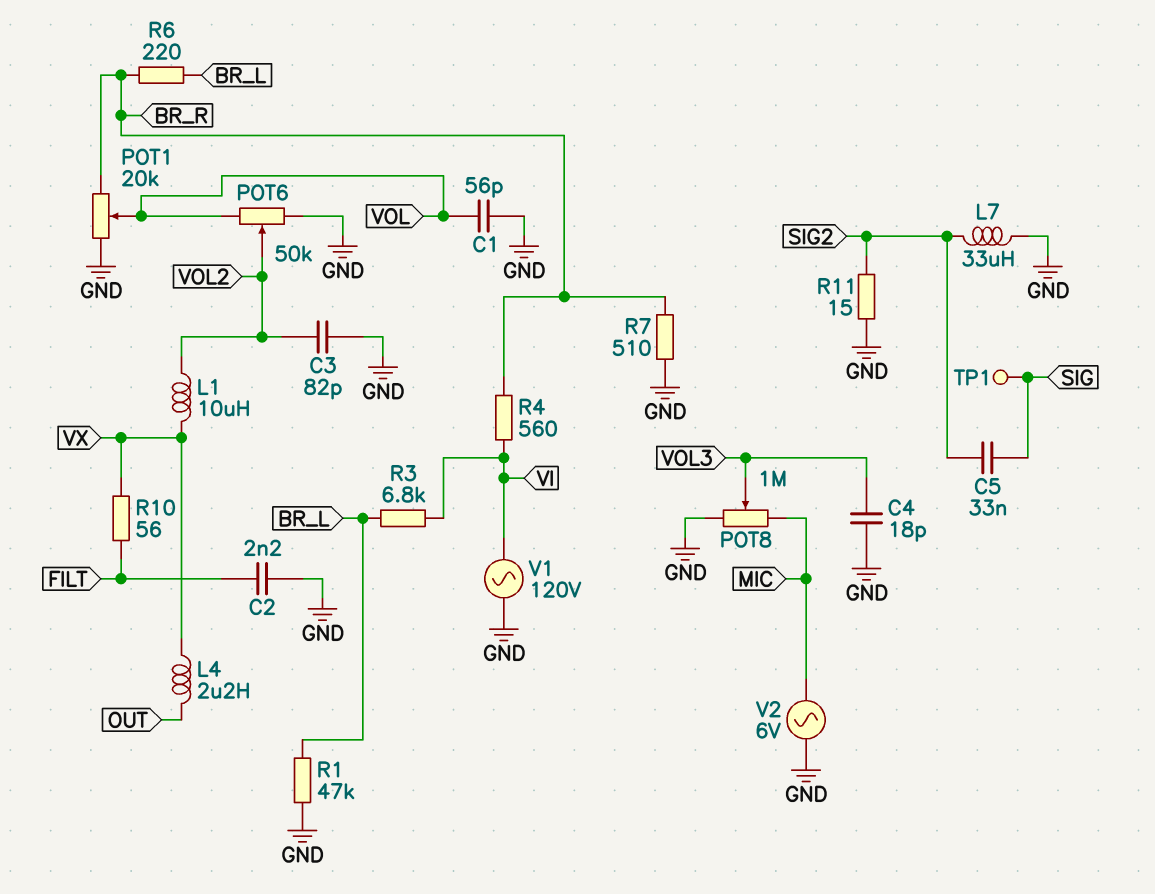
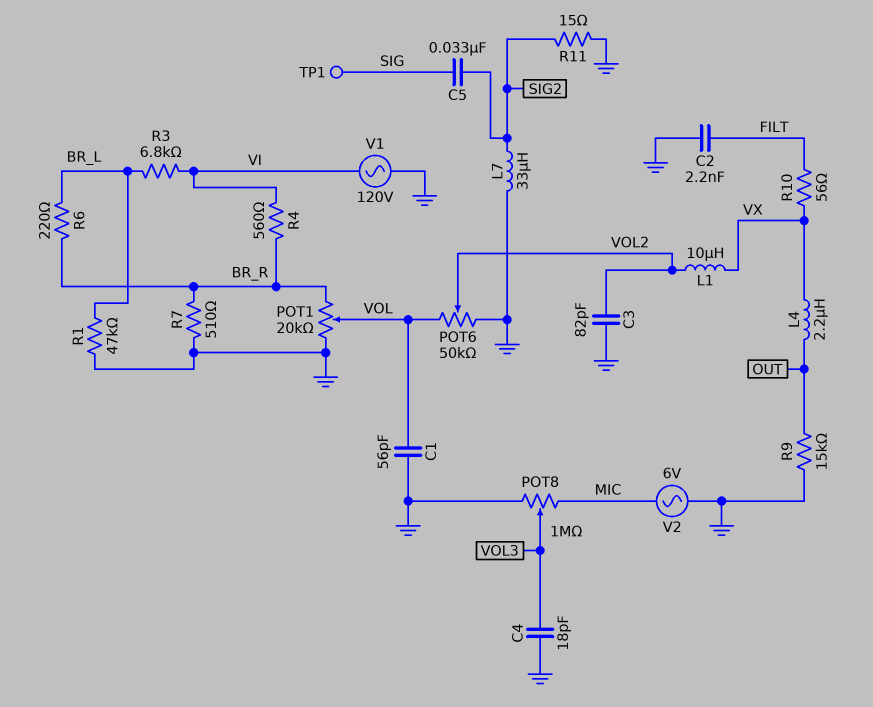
R9: none -> 15k (GND, OUT)

